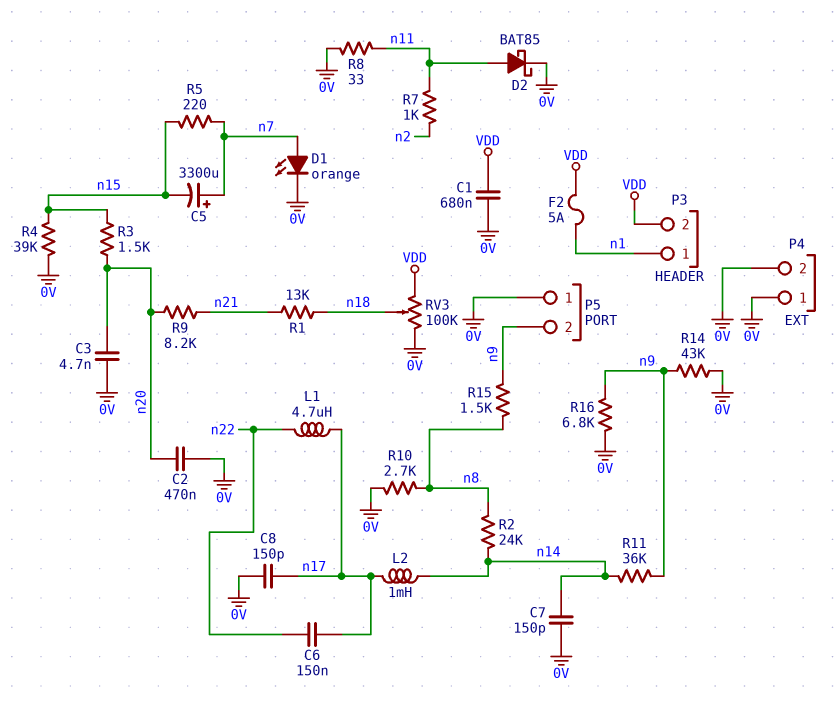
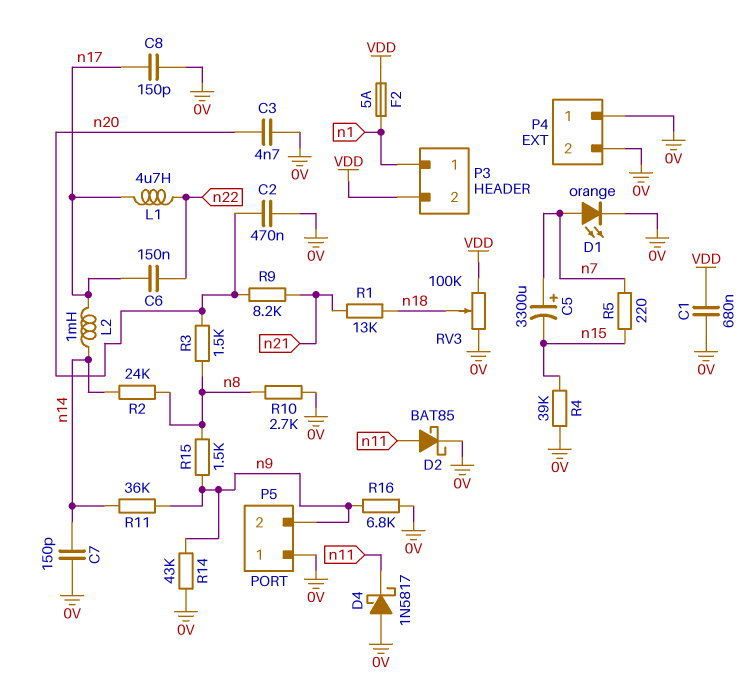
D4: none -> schottky 1N5817 (A 0V, K n11)
R3: 1.5k (n15, n20) -> 1.5k (n8, n20)
R7: 1k (n2, n11) -> none
R8: 33 (0V, n11) -> none

